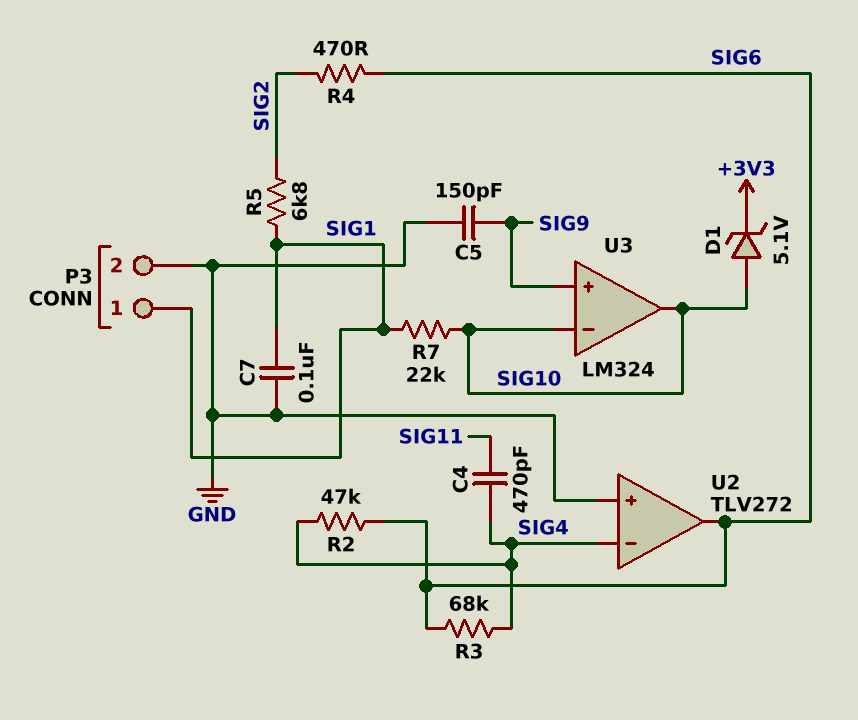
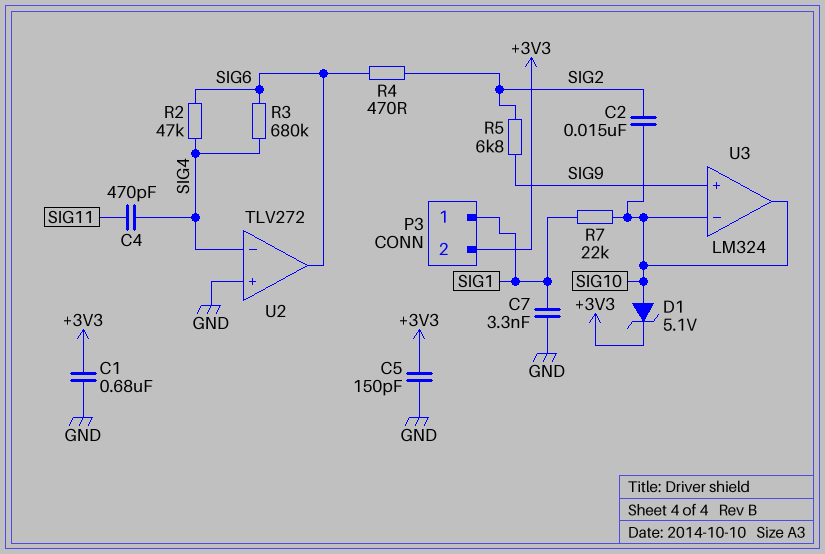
C1: none -> 680nF (+3V3, GND)
C2: none -> 15nF (SIG2, SIG10)
C5: 150pF (GND, SIG9) -> 150pF (+3V3, GND)
C7: 100nF (GND, SIG1) -> 3.3nF (GND, SIG1)
P3 pin 2: GND -> +3V3
R3: 68k (SIG4, SIG6) -> 680k (SIG4, SIG6)
R5: 6.8k (SIG1, SIG2) -> 6.8k (SIG2, SIG9)

